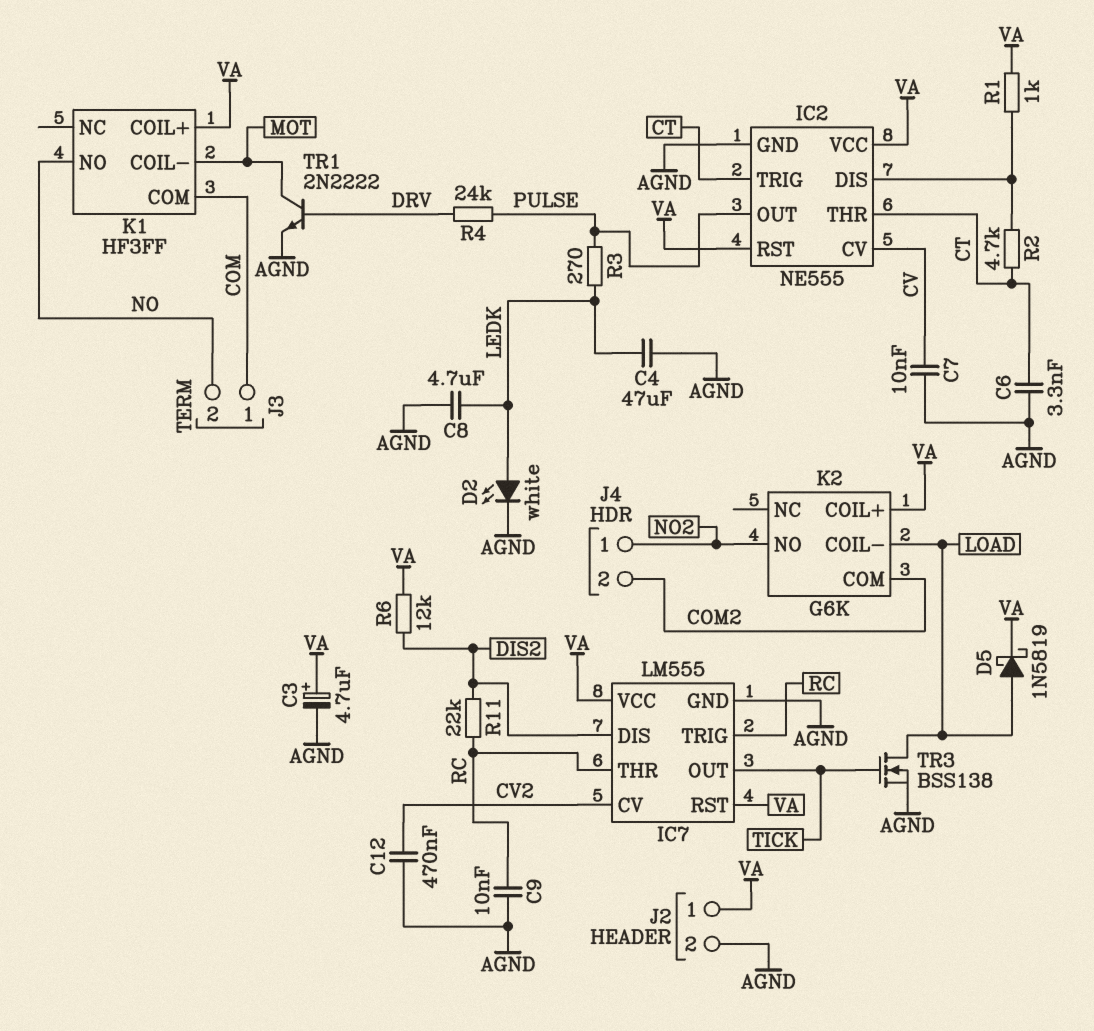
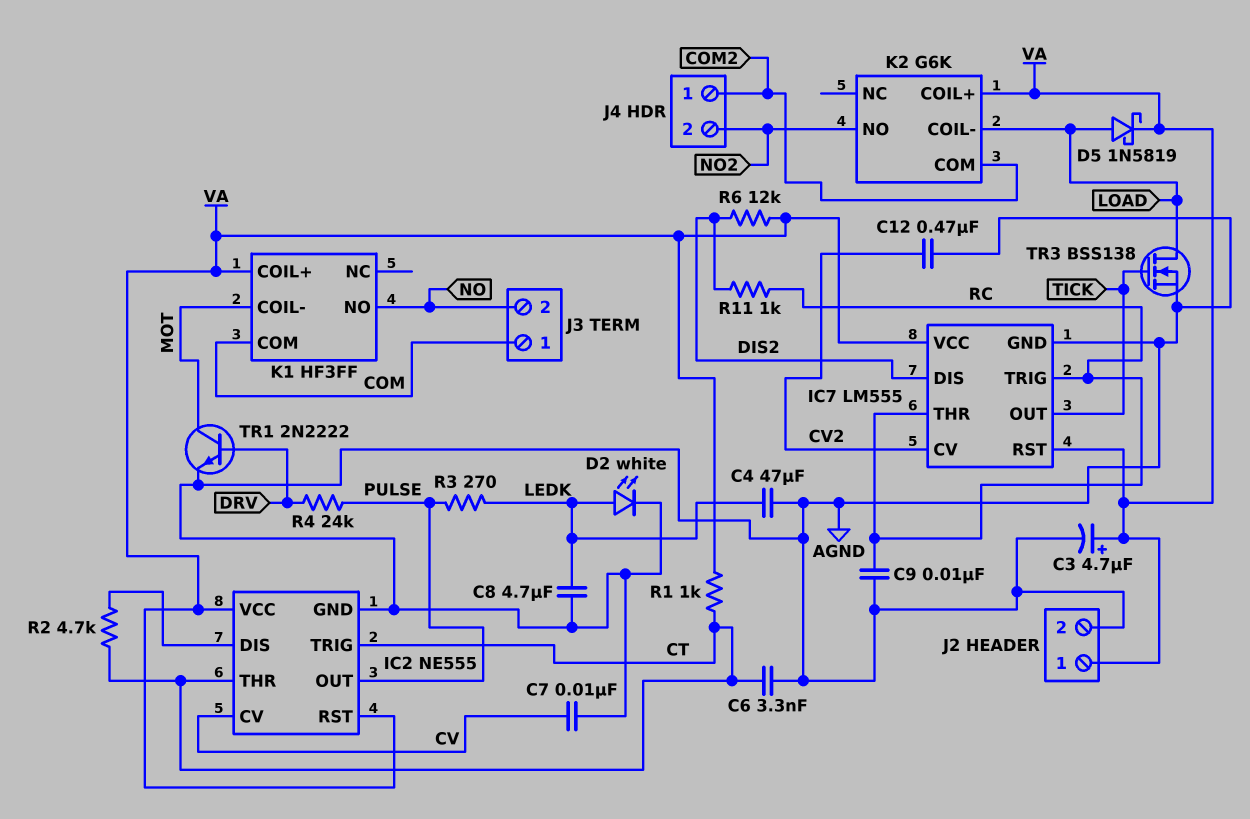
J4 pin 1: NO2 -> COM2
J4 pin 2: COM2 -> NO2
R1: 1k (IC2/DIS, VA) -> 1k (CT, VA)
R11: 22k (DIS2, RC) -> 1k (DIS2, RC)

